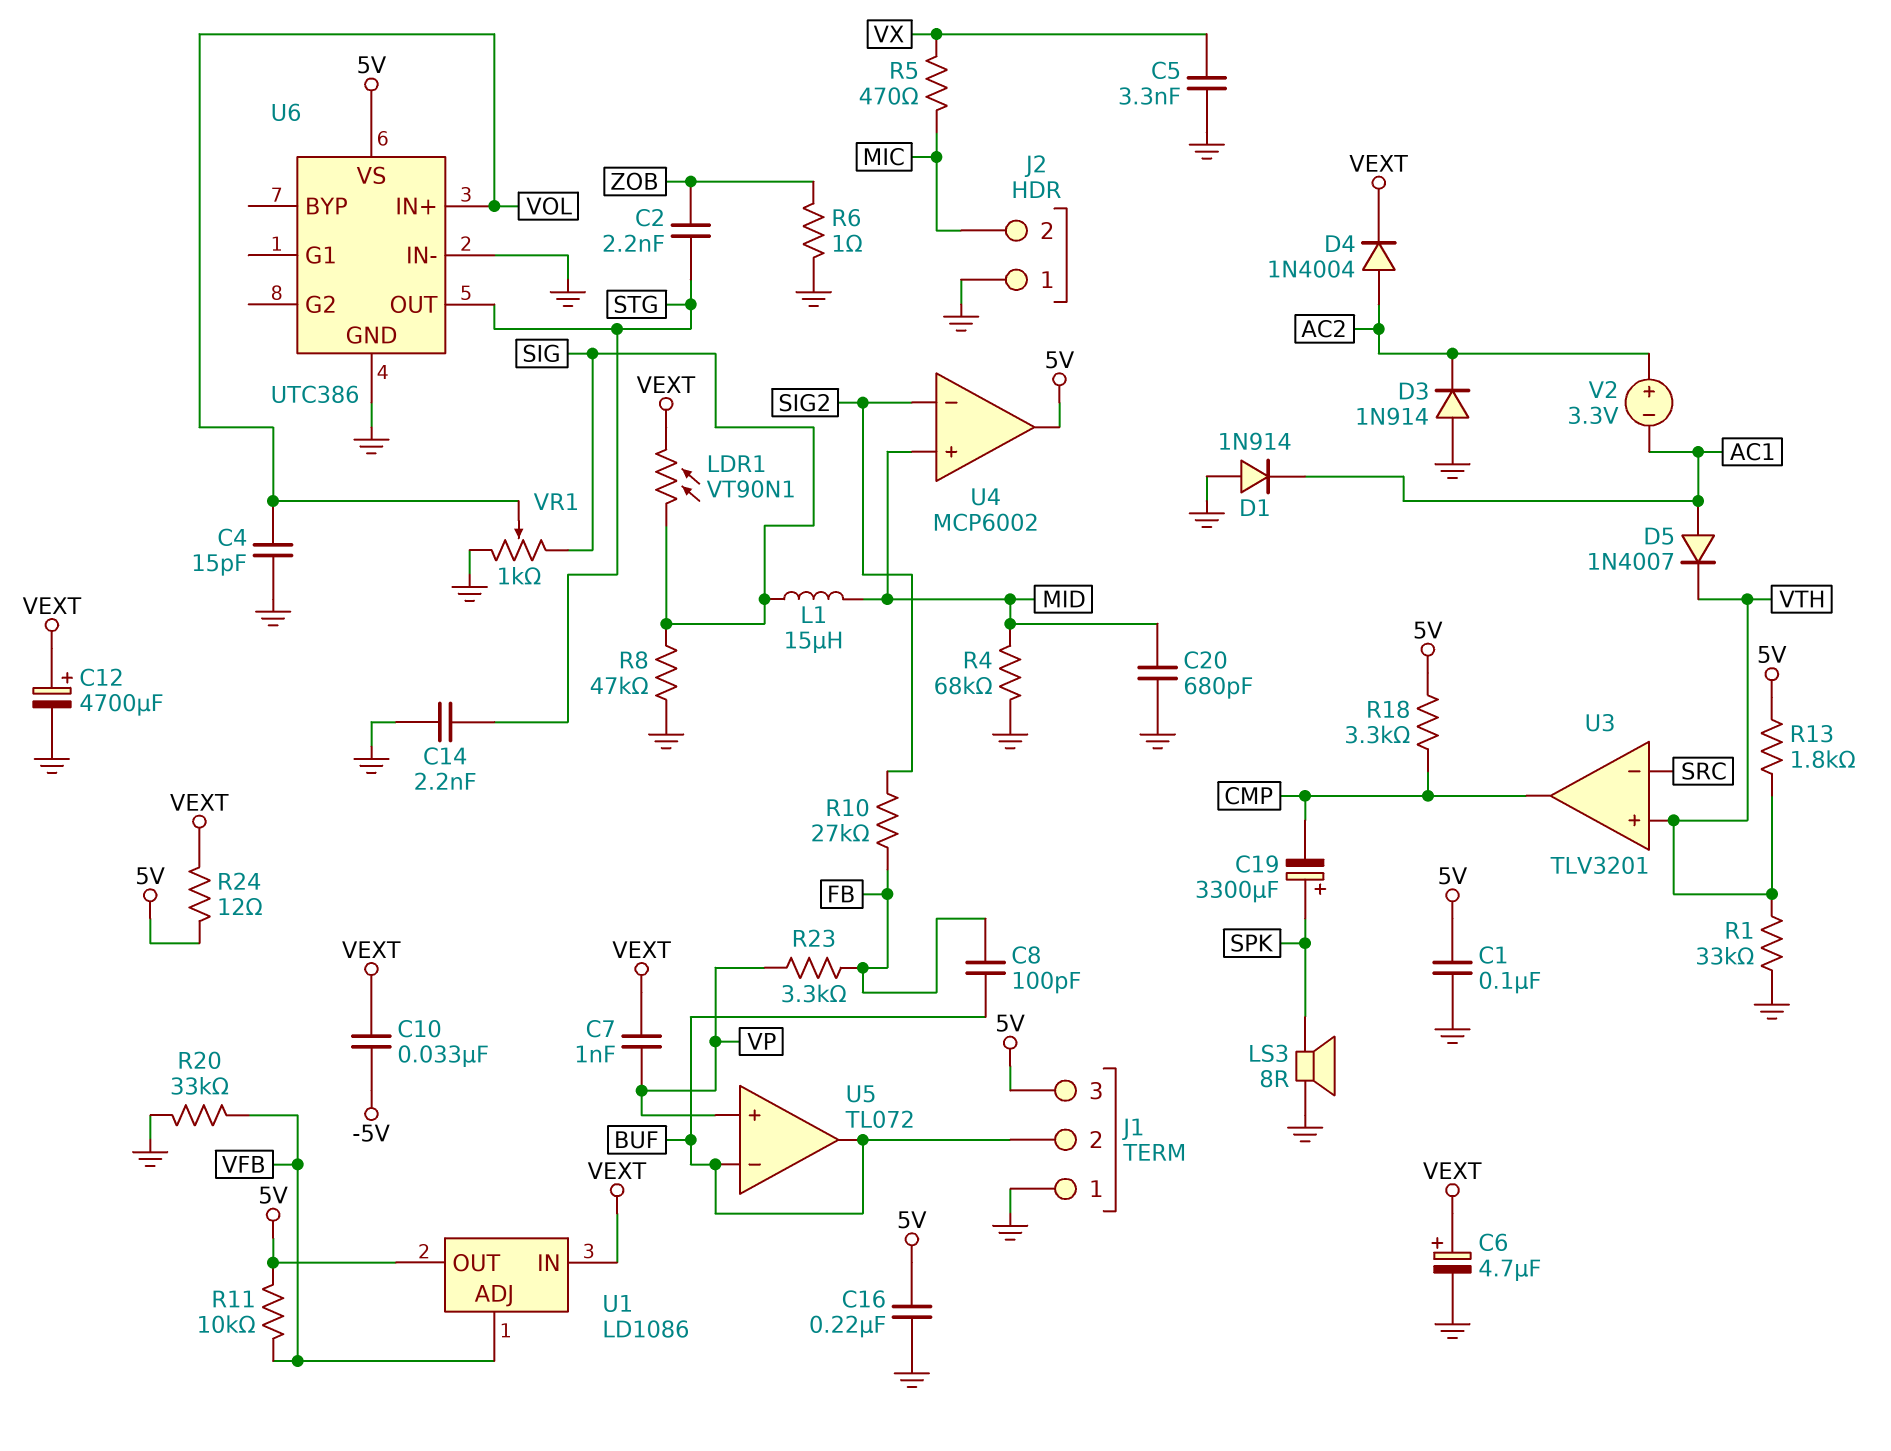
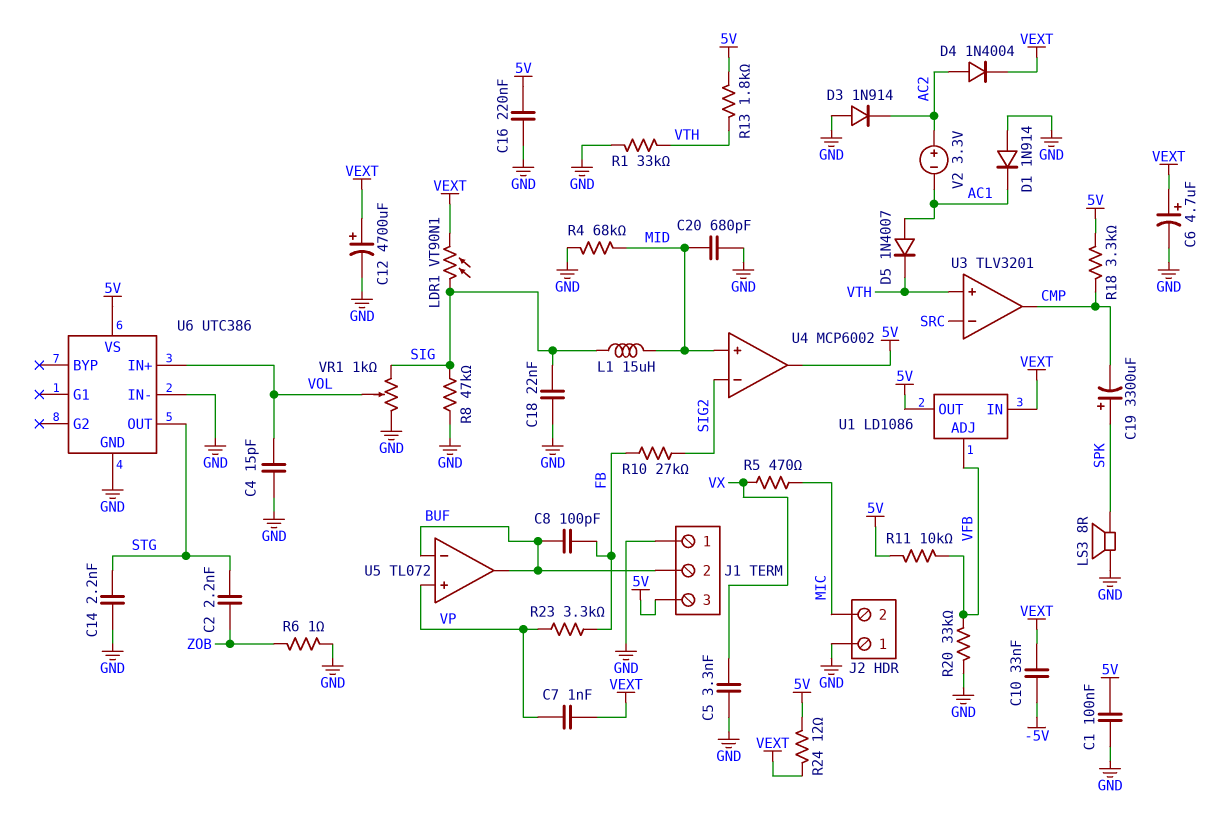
C18: none -> 22nF (GND, SIG)

